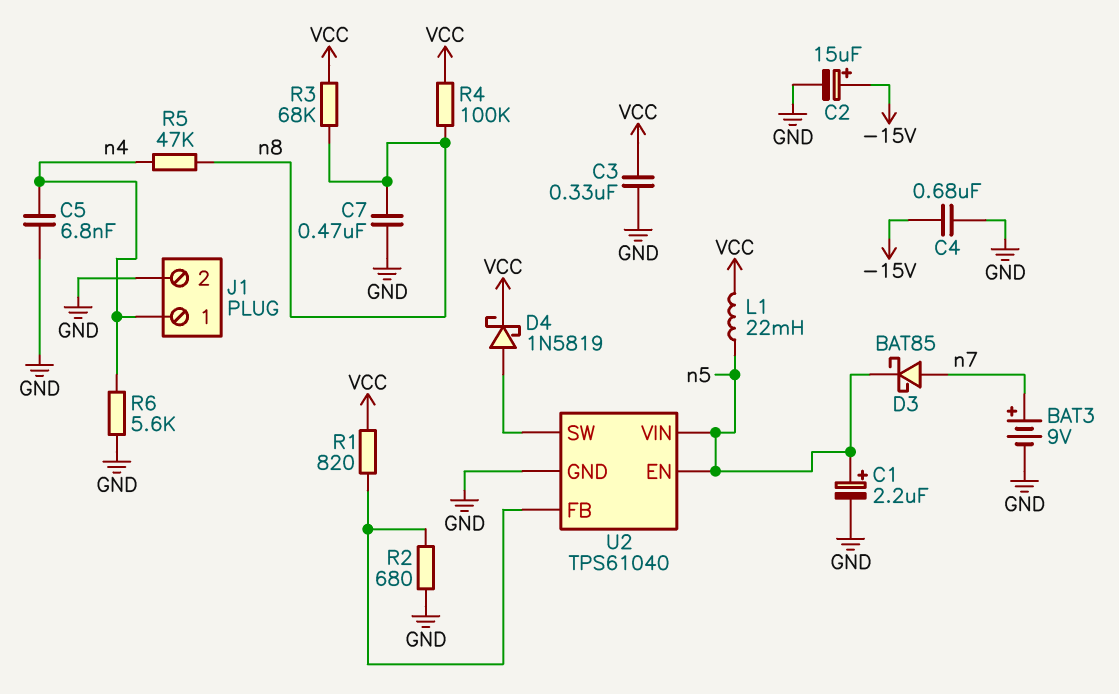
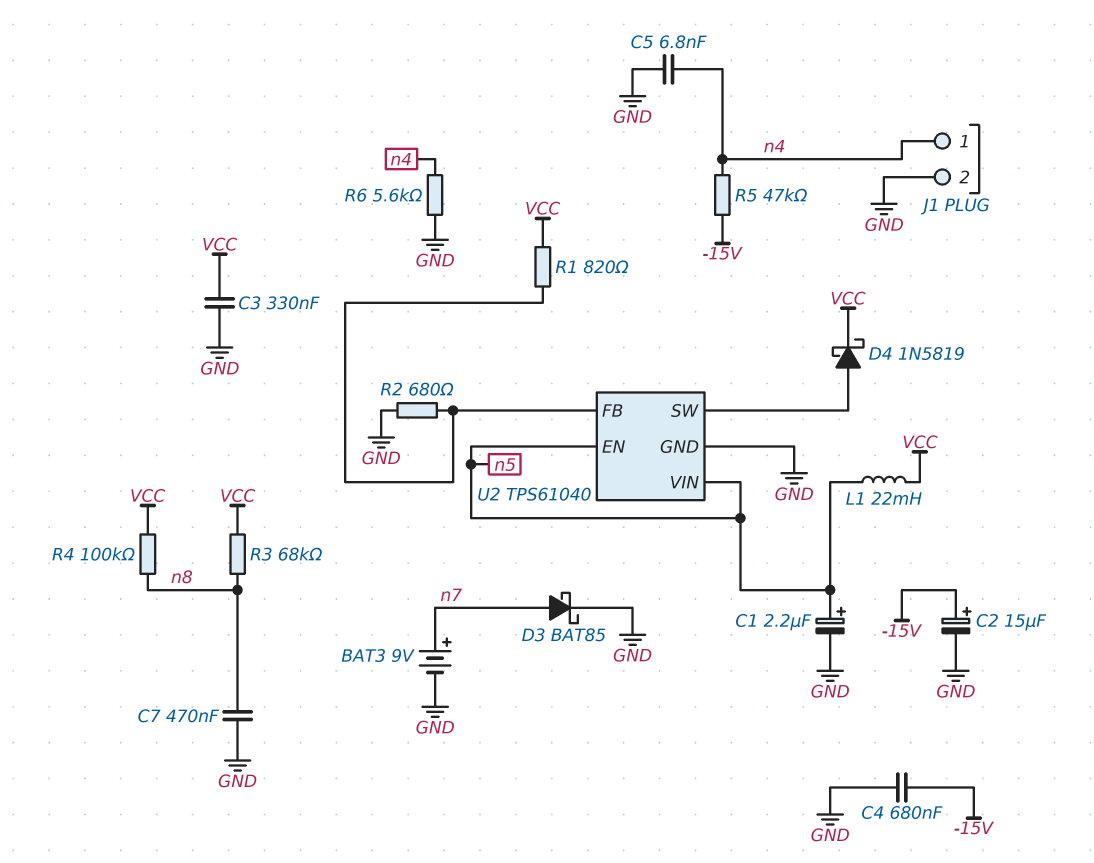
D3: schottky BAT85 (A n7, K n5) -> schottky BAT85 (A n7, K GND)
R5: 47k (n4, n8) -> 47k (-15V, n4)

